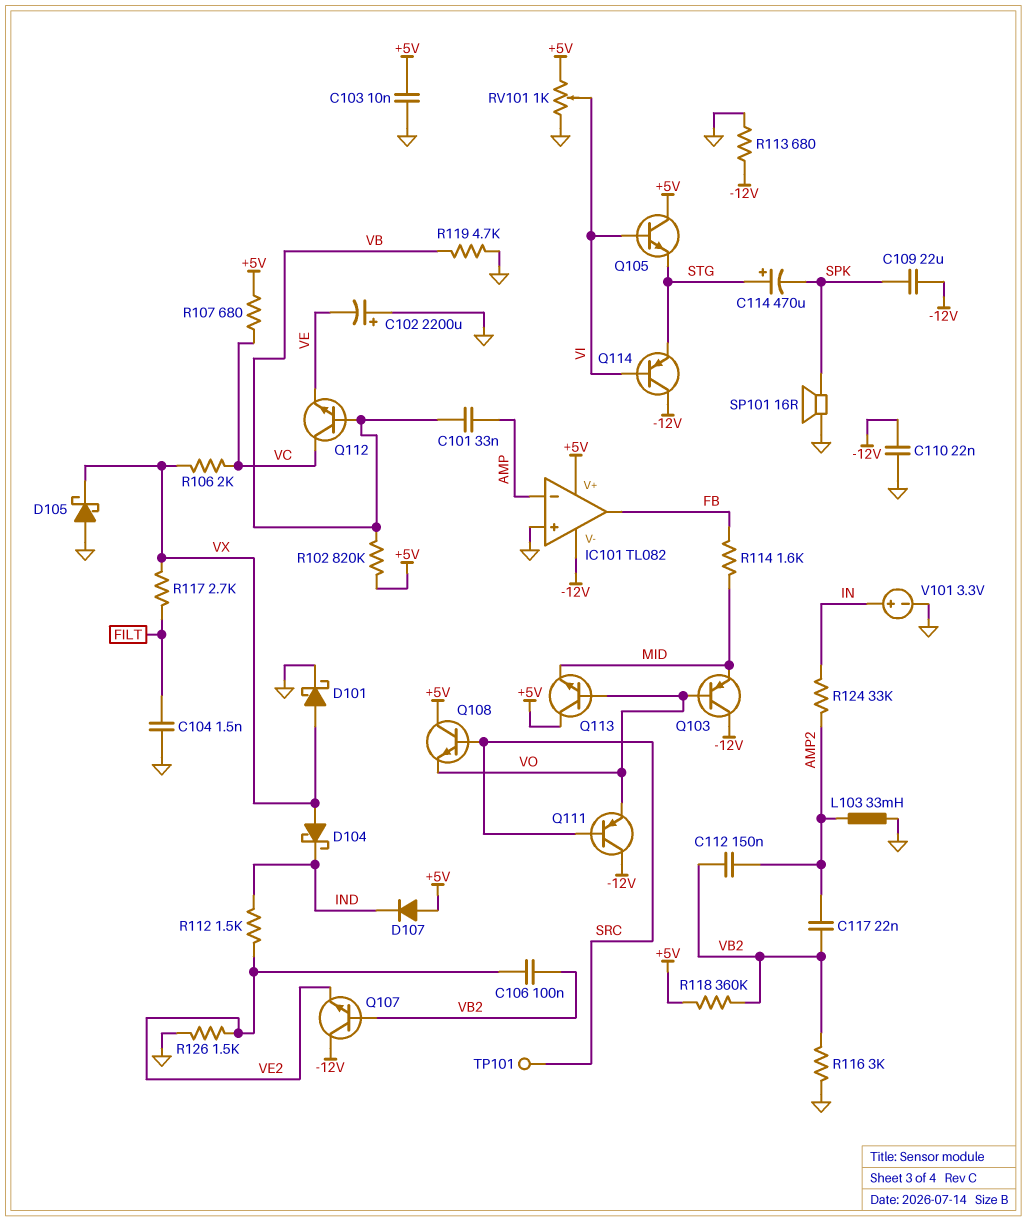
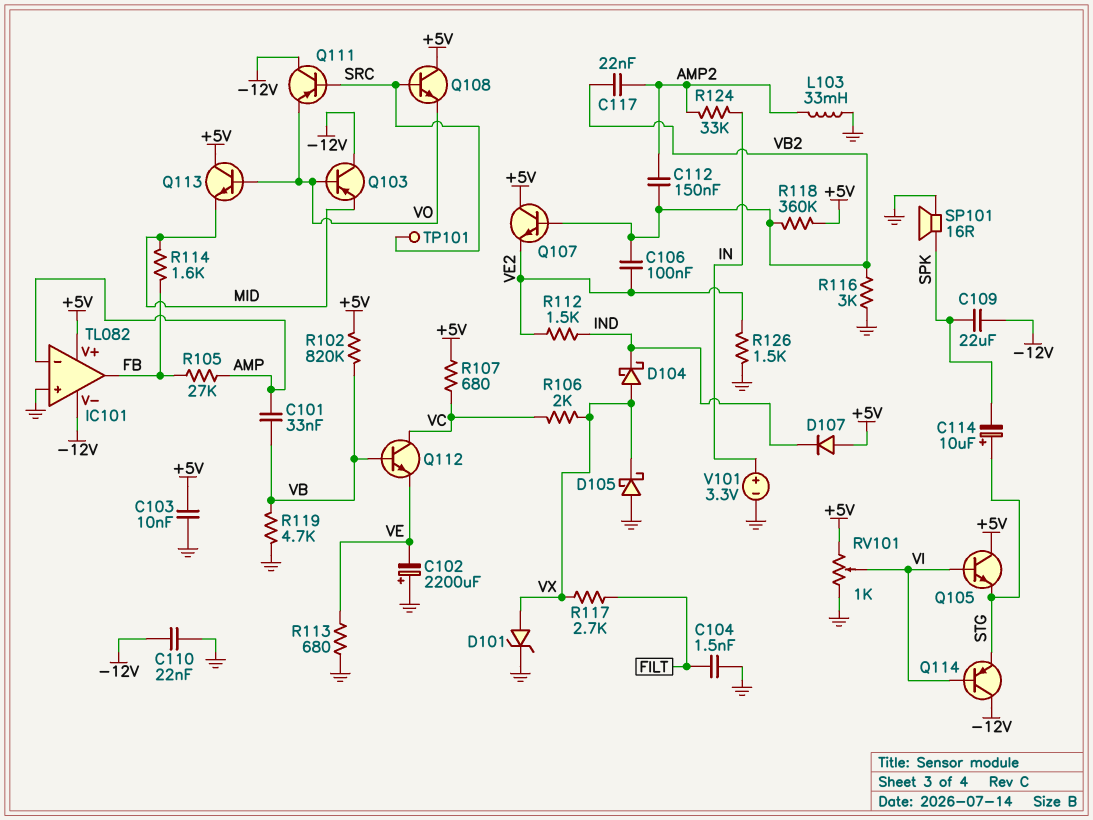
C114: 470uF (plus STG, minus SPK) -> 10uF (plus STG, minus SPK)
D101: schottky (A VX, K GND) -> zener (A VX, K GND)
Q107: NPN (B VB2, C -12V, E VE2) -> NPN (B VB2, C +5V, E VE2)
R105: none -> 27k (AMP, FB)
R113: 680 (-12V, GND) -> 680 (GND, VE)

